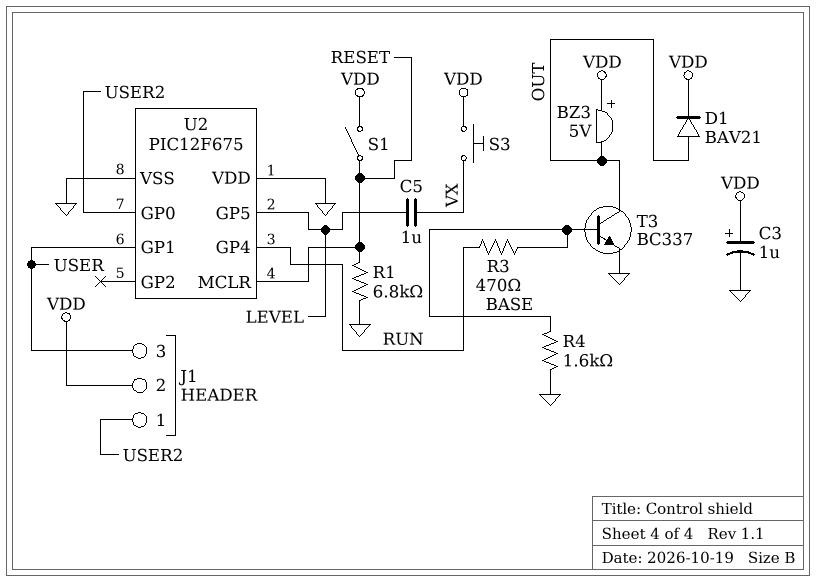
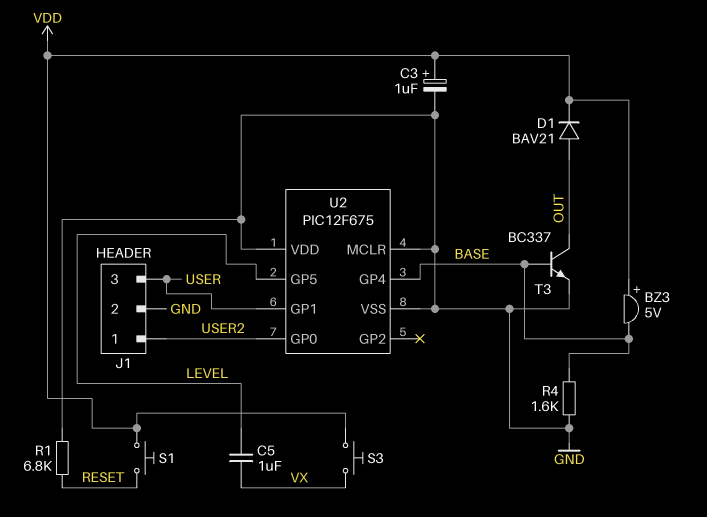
BZ3: buzzer 5V (plus VDD, minus OUT) -> buzzer 5V (plus VDD, minus BASE)
J1 pin 2: VDD -> GND
R3: 470 (BASE, RUN) -> none
S1: switch (RESET, VDD) -> button (RESET, VDD)
U2 pin GP4: RUN -> BASE
U2 pin MCLR: RESET -> GND

